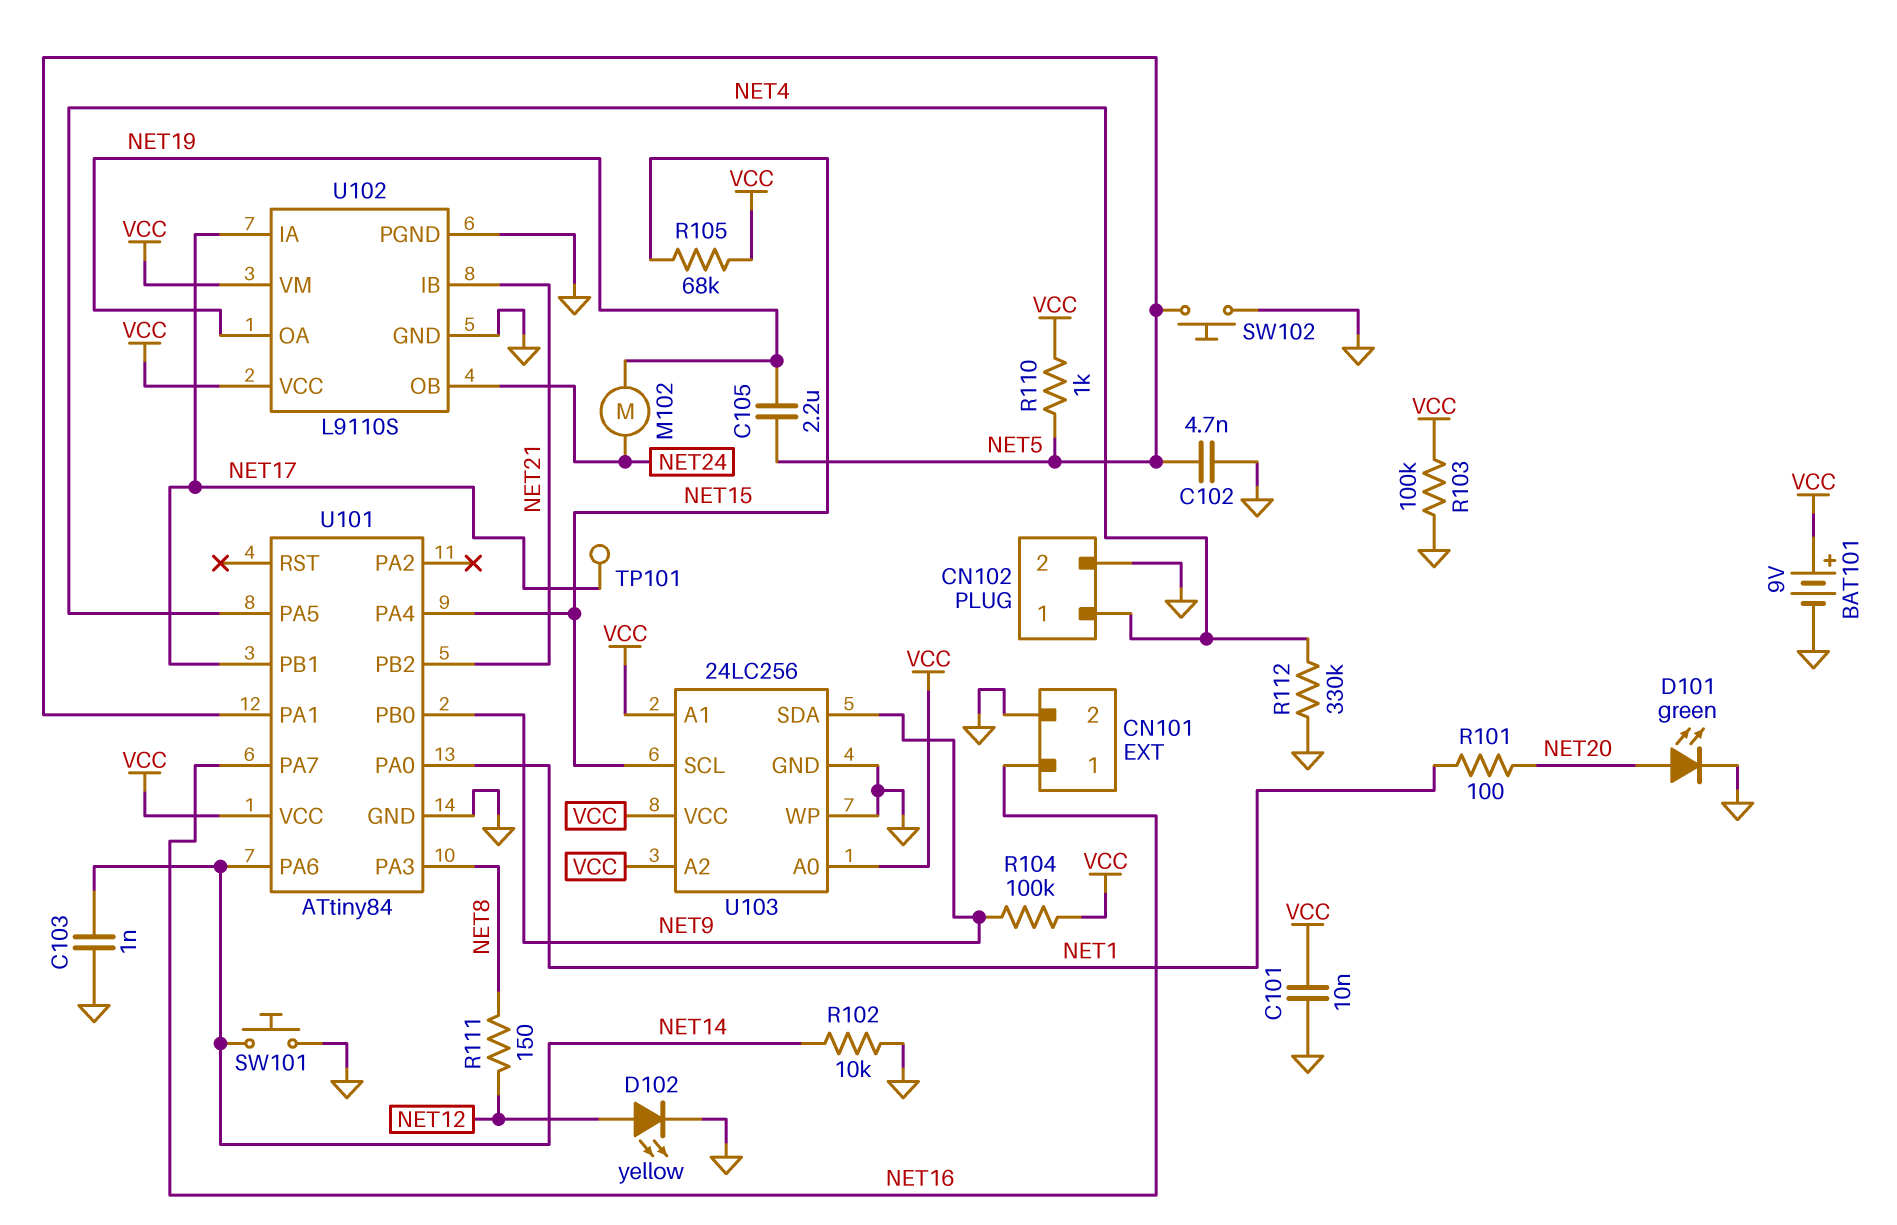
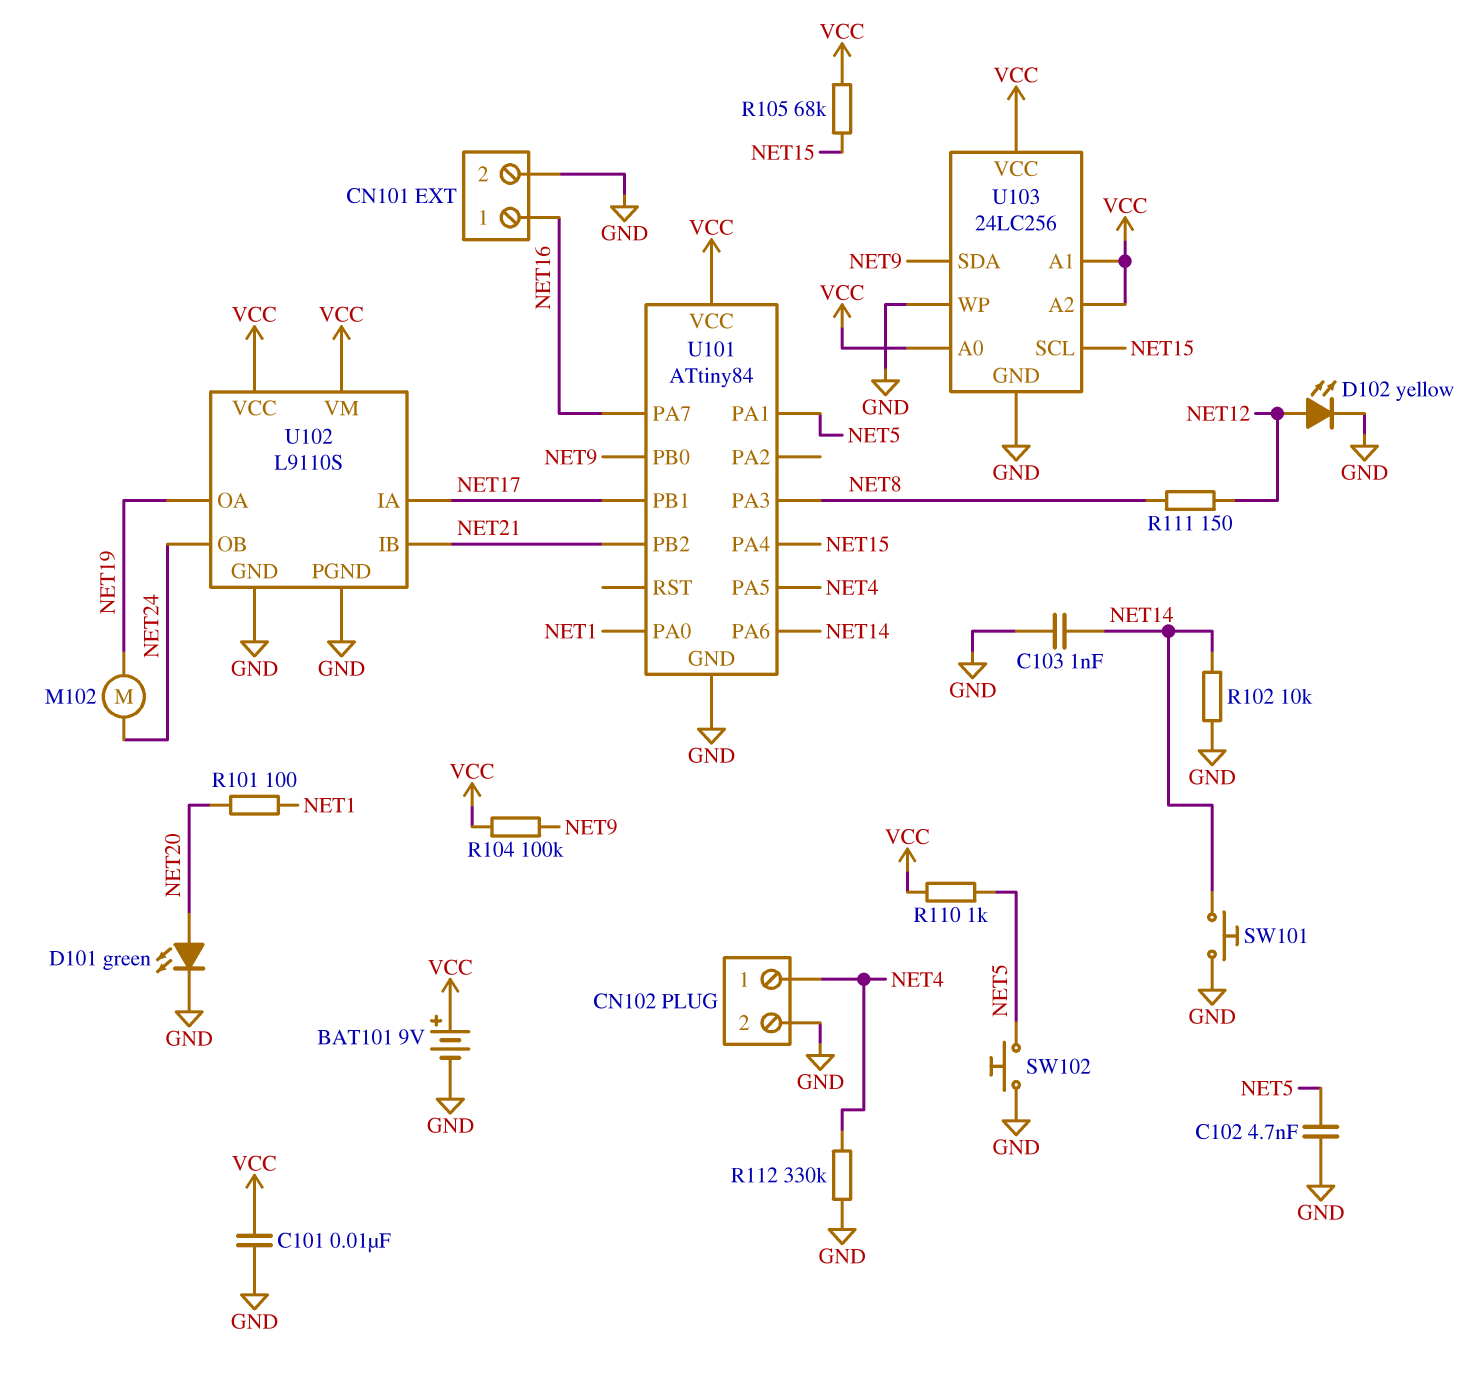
C105: 2.2uF (NET5, NET19) -> none
R103: 100k (GND, VCC) -> none
TP101: test point (NET17) -> none

